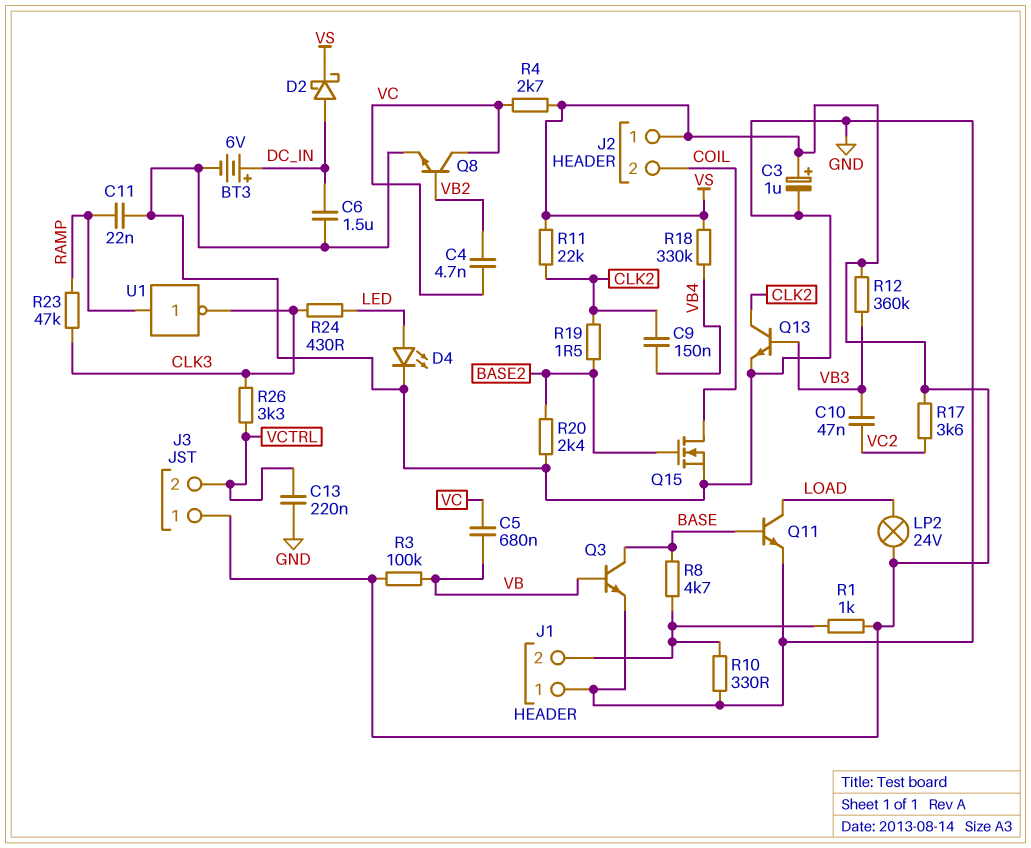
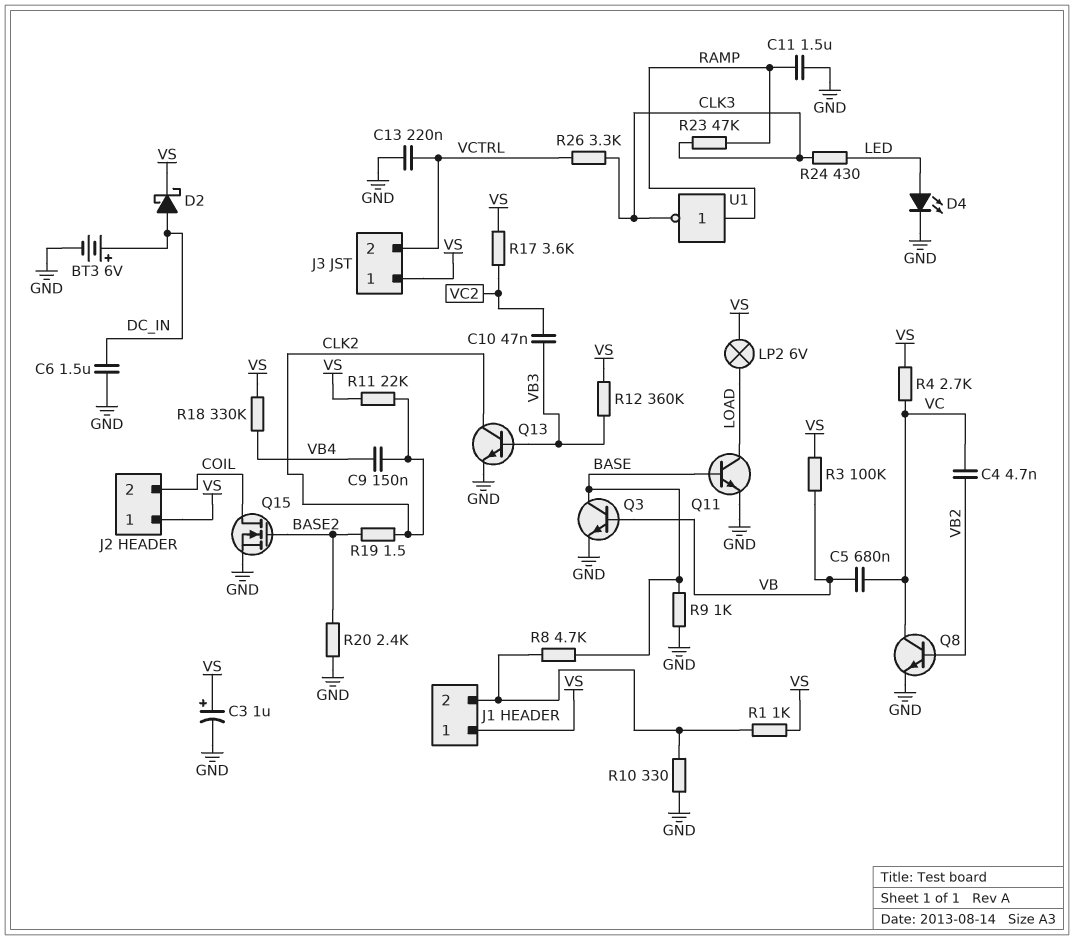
C11: 22nF (GND, RAMP) -> 1.5uF (GND, RAMP)
J1 pin 1: GND -> VS
LP2: lamp 24V (LOAD, VS) -> lamp 6V (LOAD, VS)
R9: none -> 1k (BASE, GND)

